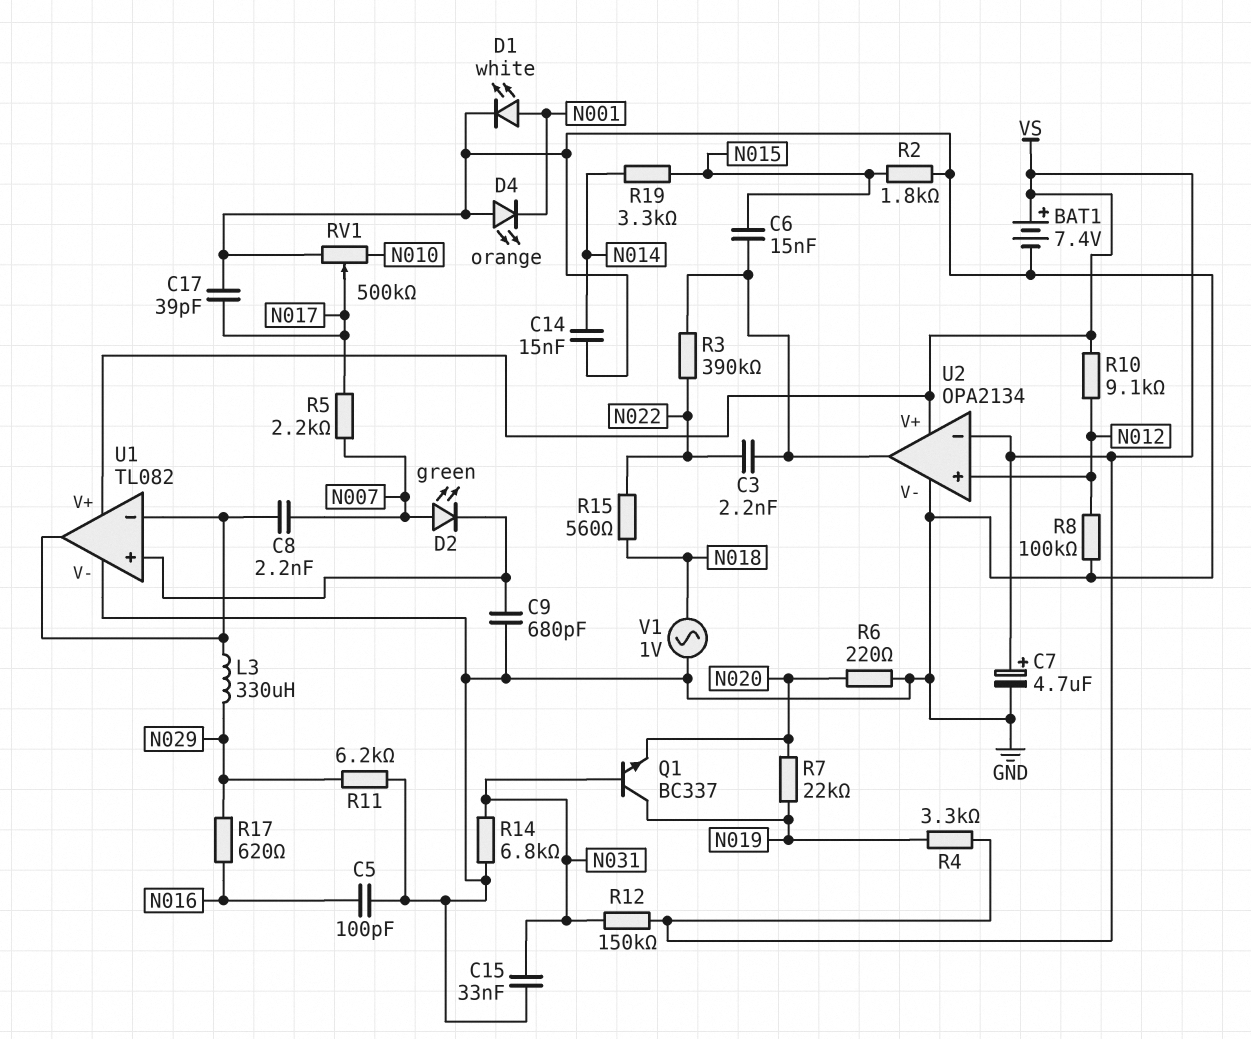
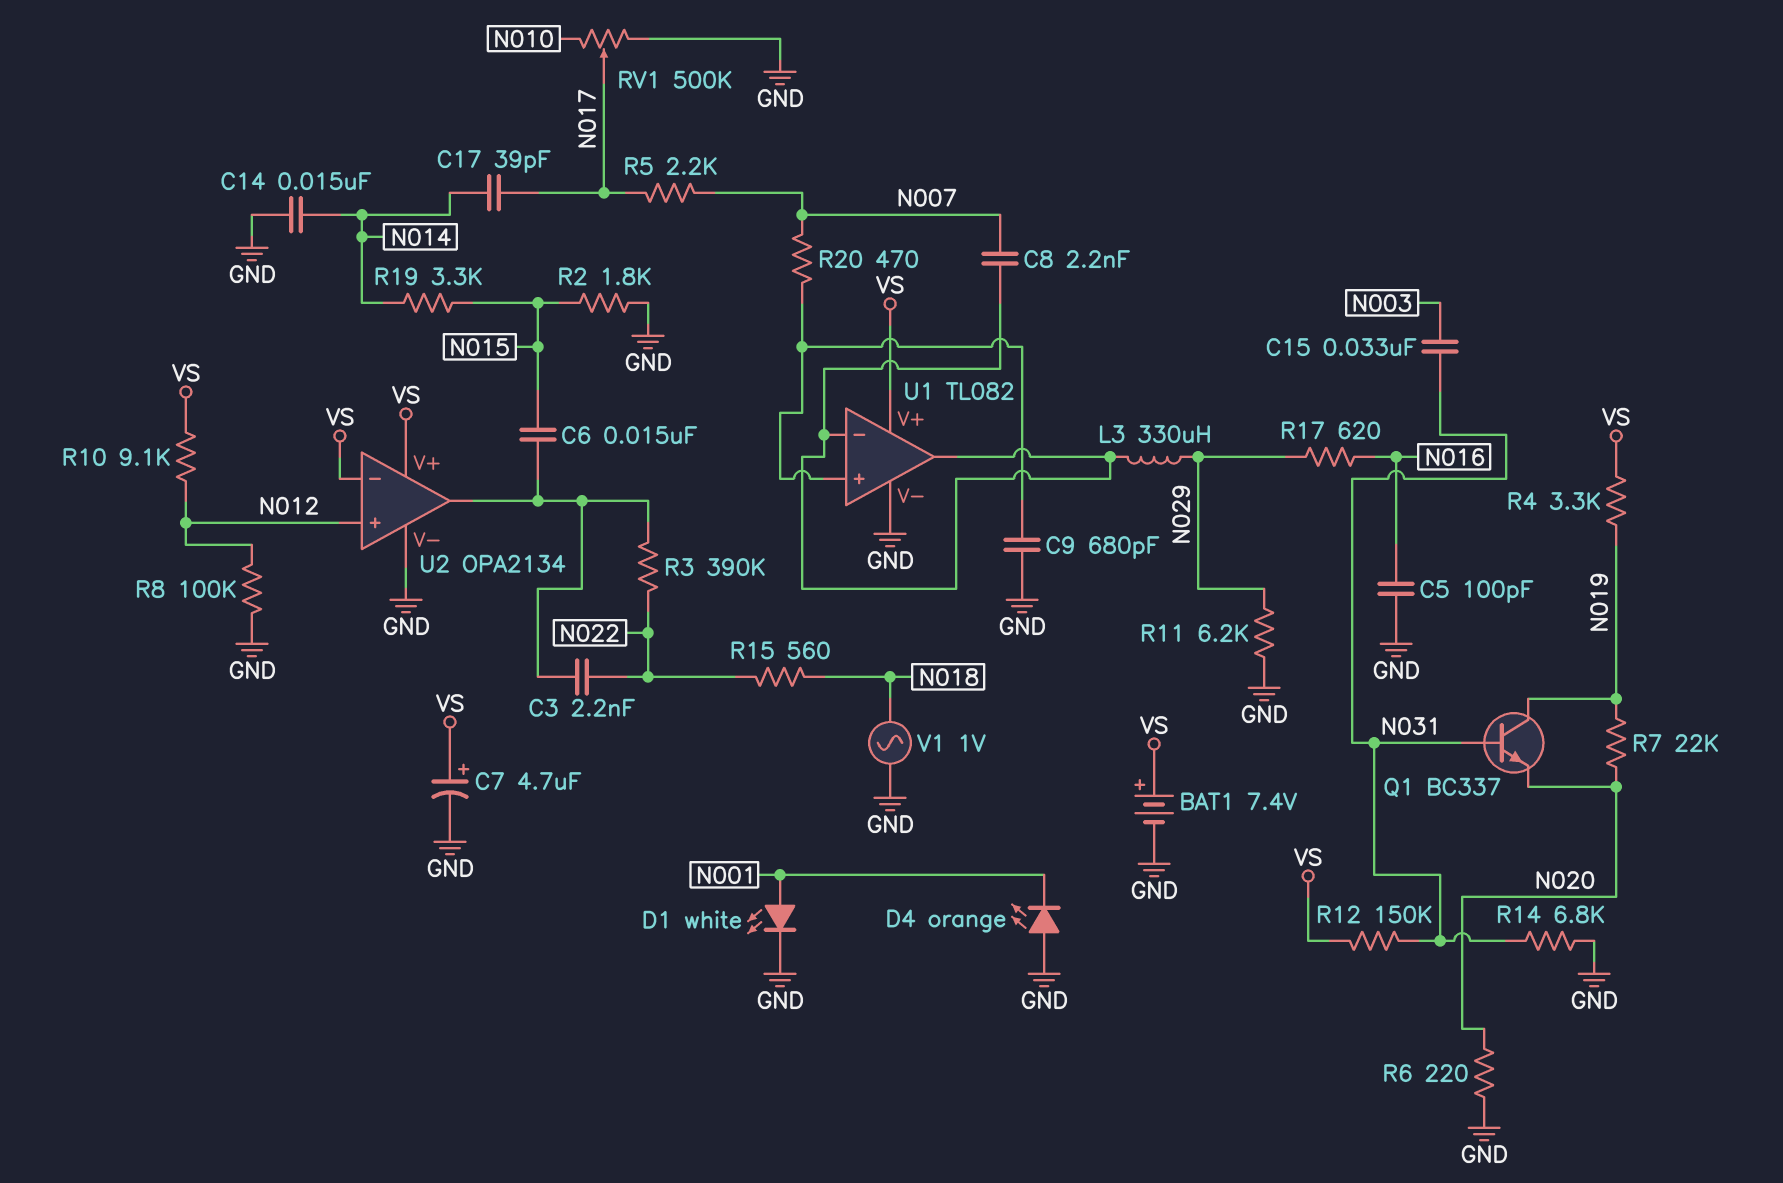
C15: 33nF (GND, N031) -> 33nF (N003, N031)
C17: 39pF (GND, N017) -> 39pF (N014, N017)
D2: LED green (A N007, K U1/in+) -> none
R20: none -> 470 (N007, U1/in+)

